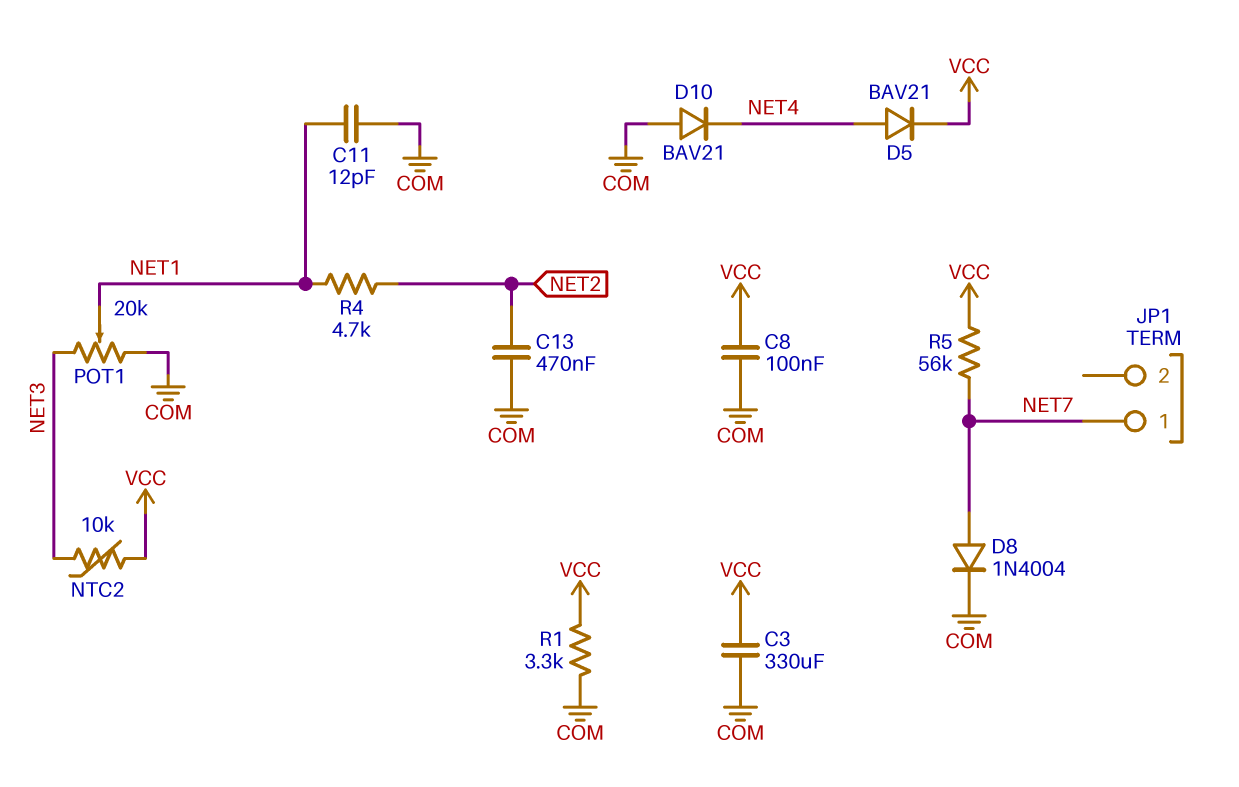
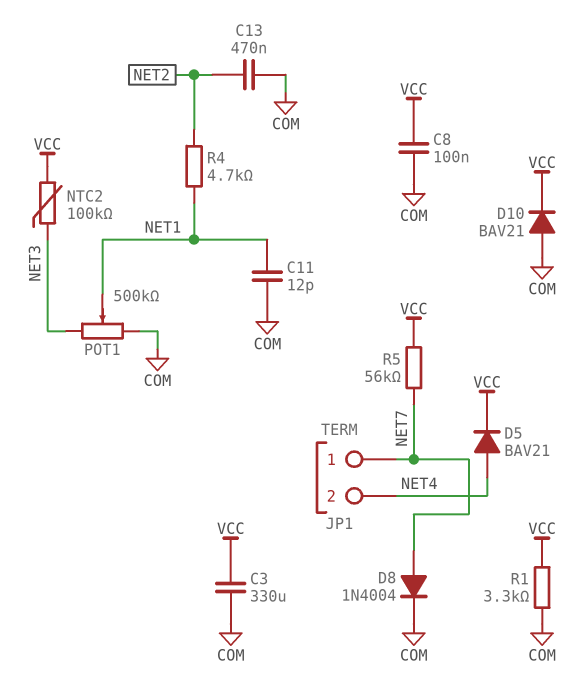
D10: diode BAV21 (A COM, K NET4) -> diode BAV21 (A COM, K VCC)
JP1 pin 2: none -> NET4
NTC2: 10k (NET3, VCC) -> 100k (NET3, VCC)
POT1: 20k (COM, NET3, wiper NET1) -> 500k (COM, NET3, wiper NET1)

